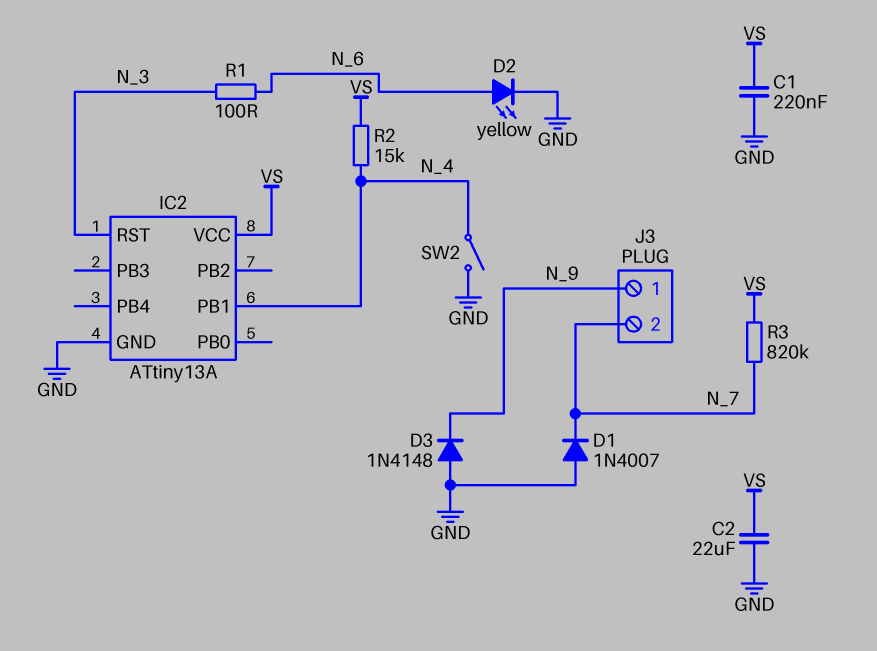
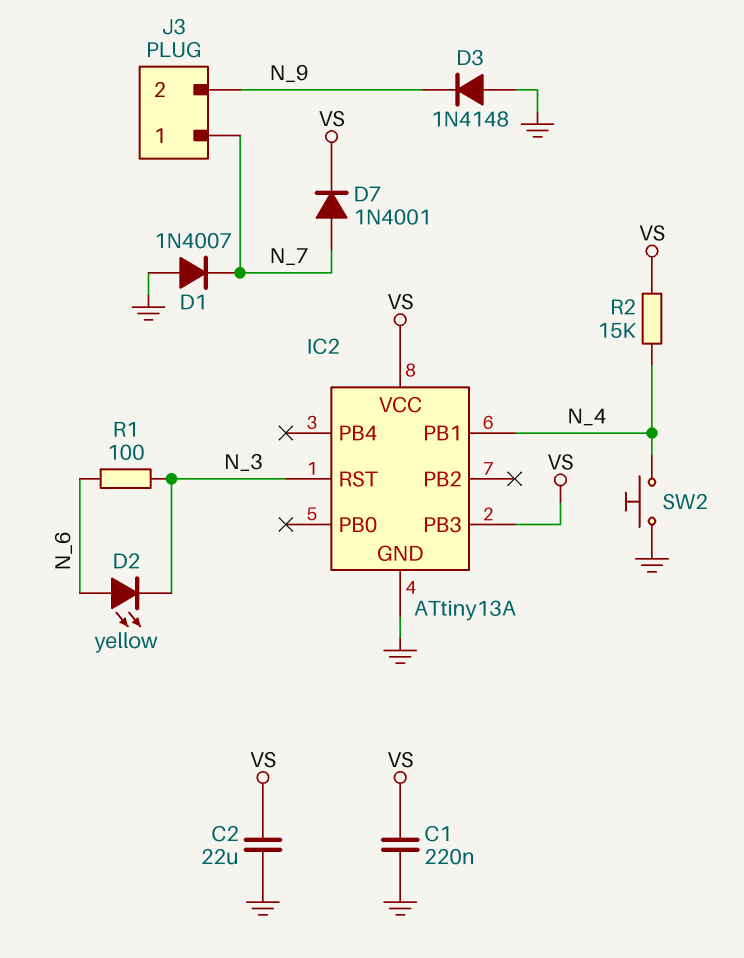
D2: LED yellow (A N_6, K GND) -> LED yellow (A N_6, K N_3)
D7: none -> diode 1N4001 (A N_7, K VS)
IC2 pin PB3: none -> VS
J3 pin 1: N_9 -> N_7
J3 pin 2: N_7 -> N_9
R3: 820k (N_7, VS) -> none
SW2: switch (GND, N_4) -> button (GND, N_4)

